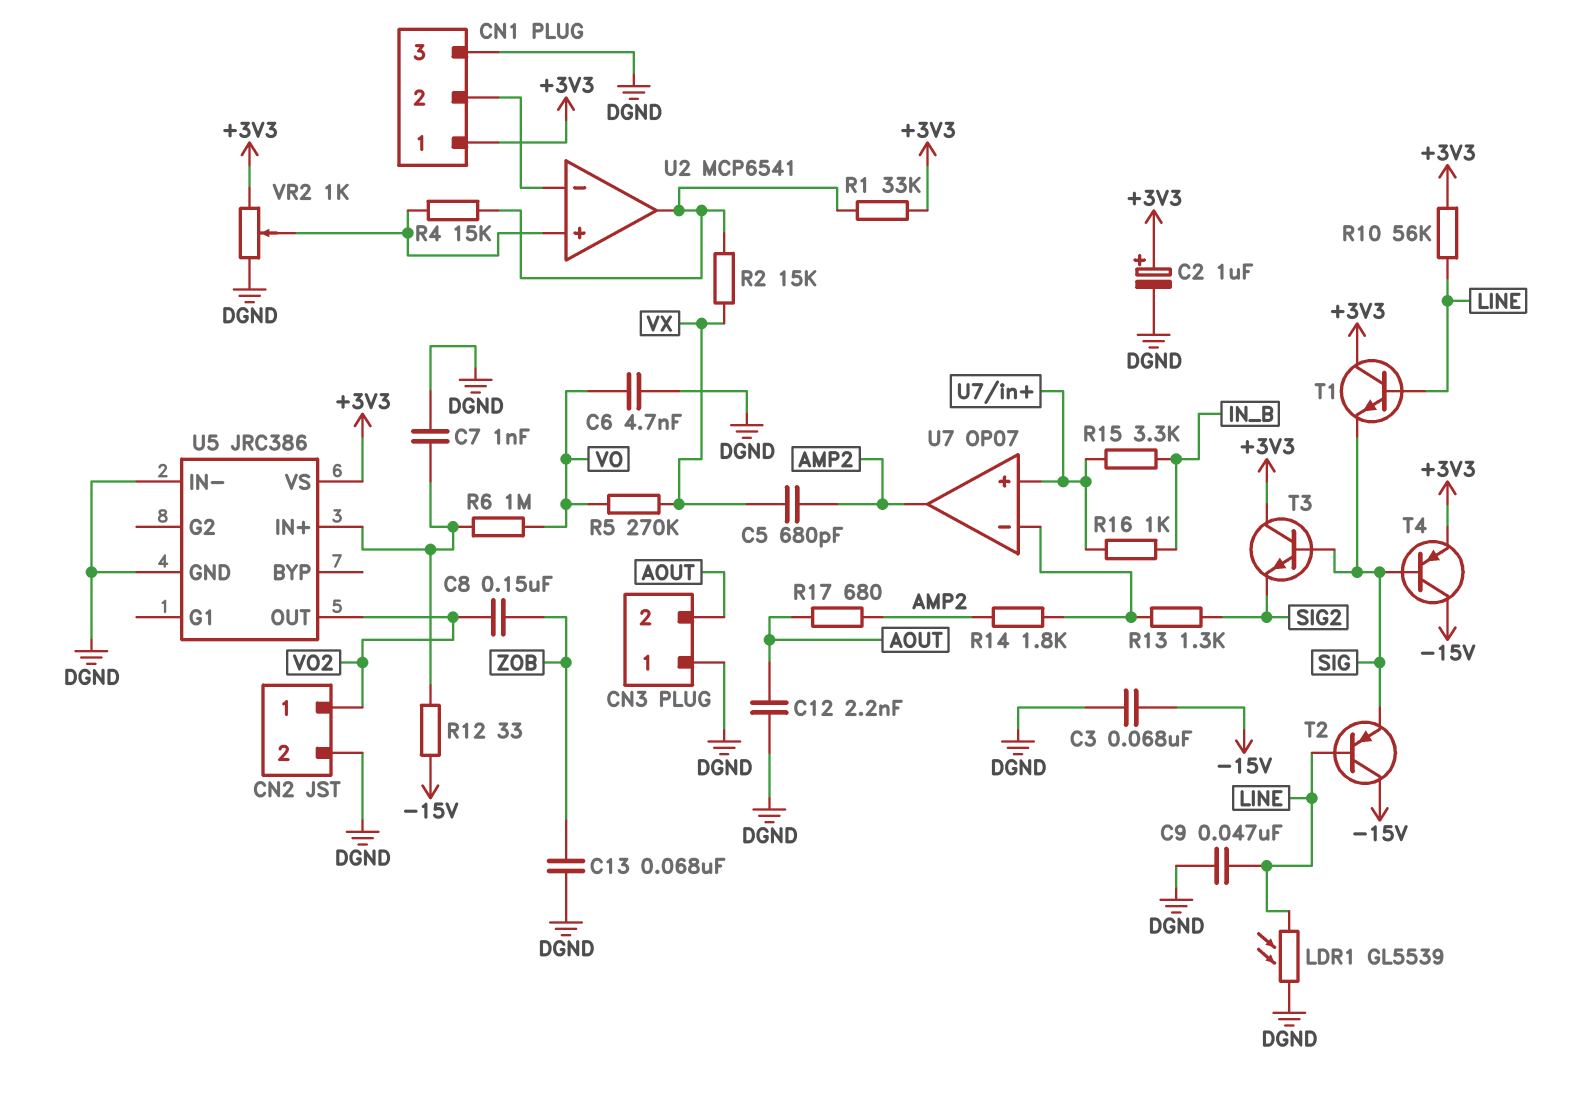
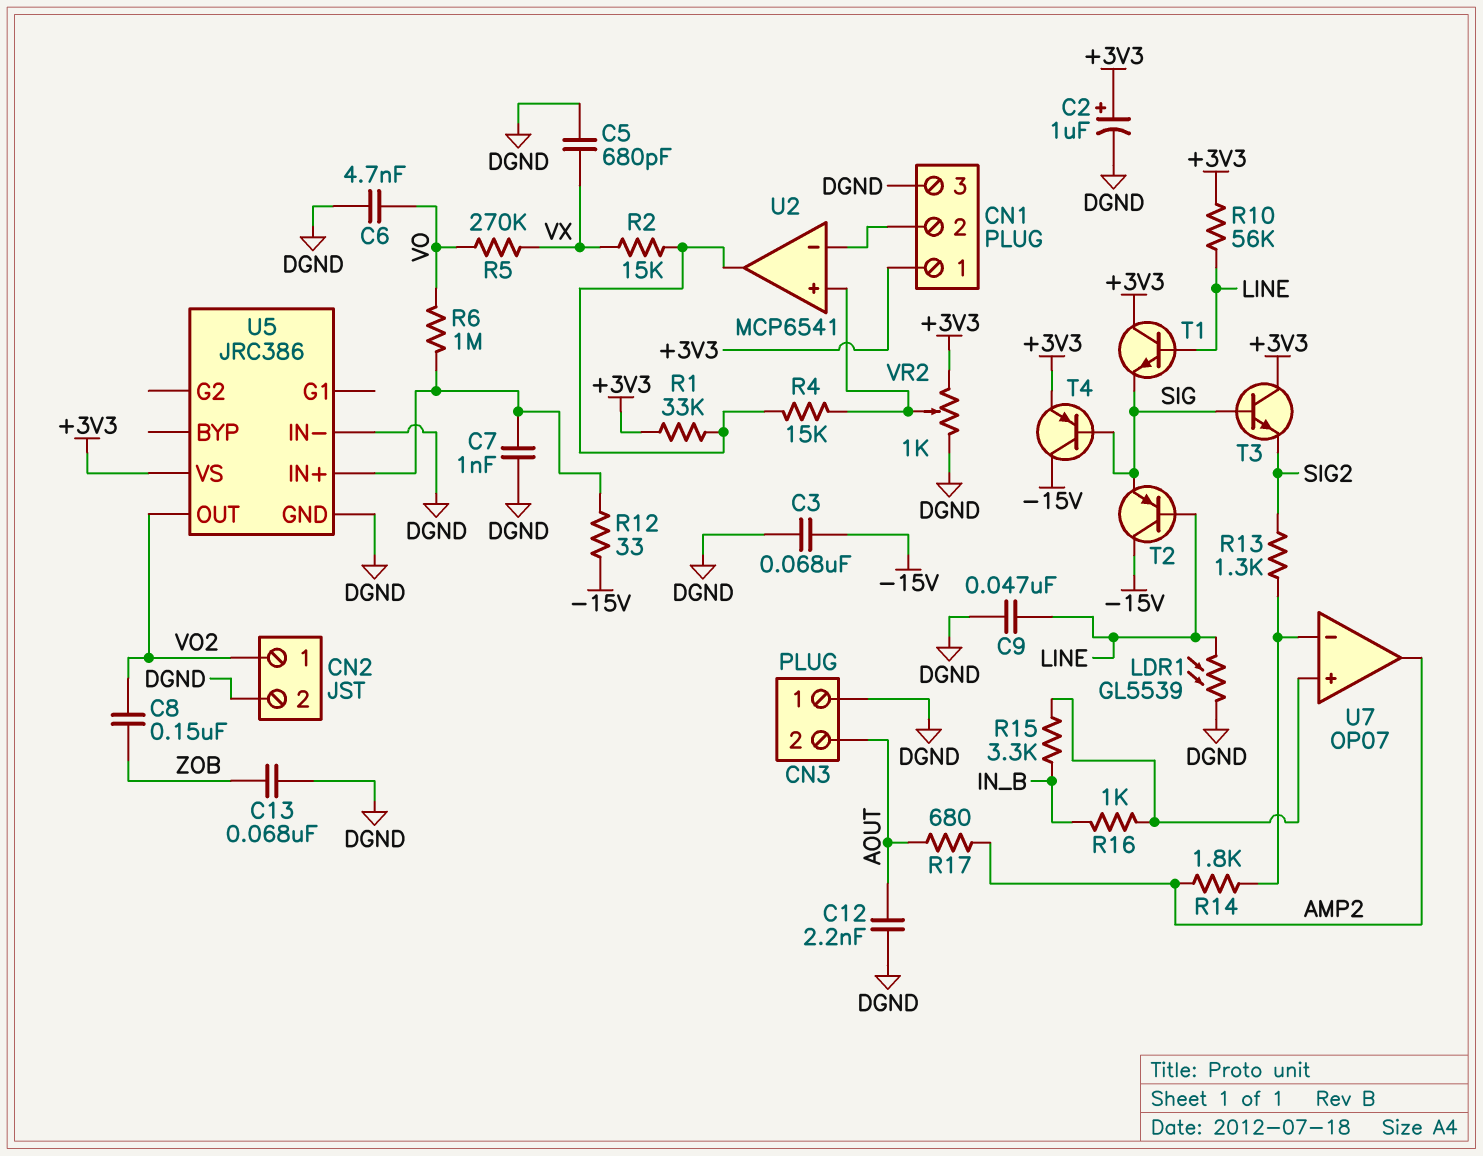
C5: 680pF (AMP2, VX) -> 680pF (DGND, VX)

